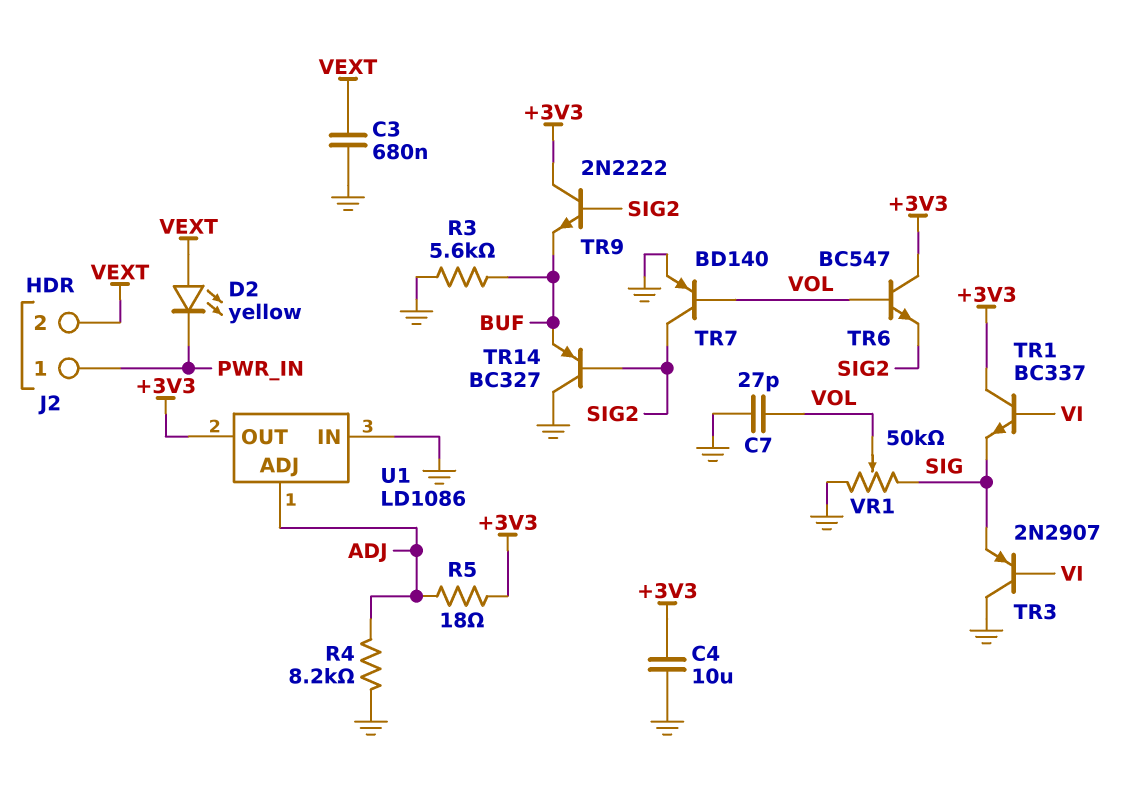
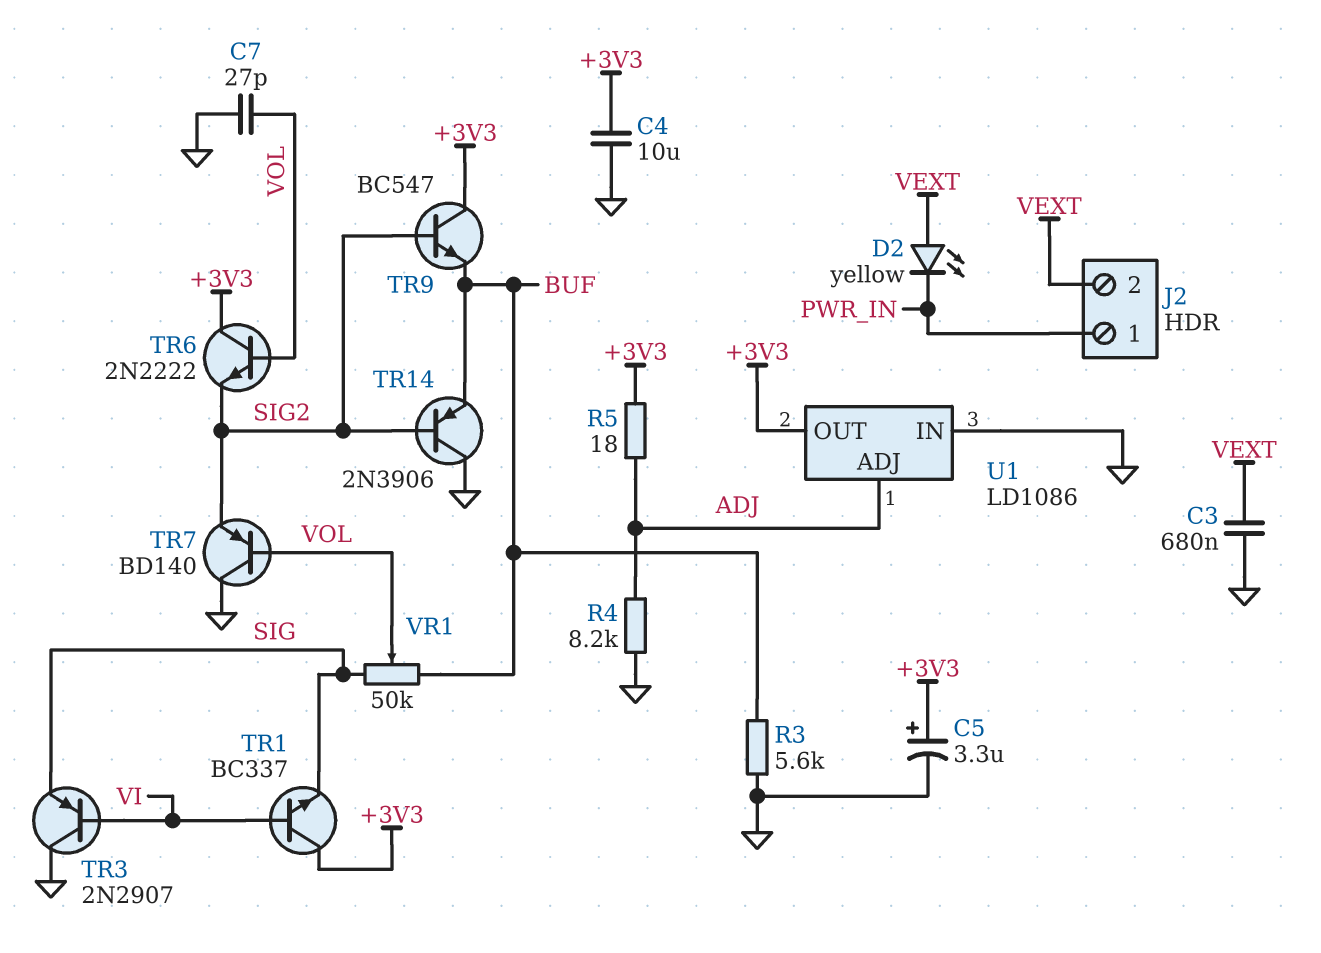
C5: none -> 3.3uF (plus +3V3, minus GND)
TR6: NPN BC547 (B VOL, C +3V3, E SIG2) -> NPN 2N2222 (B VOL, C +3V3, E SIG2)
TR7: PNP BD140 (B VOL, C SIG2, E GND) -> PNP BD140 (B VOL, C GND, E SIG2)
TR9: NPN 2N2222 (B SIG2, C +3V3, E BUF) -> NPN BC547 (B SIG2, C +3V3, E BUF)
TR14: PNP BC327 (B SIG2, C GND, E BUF) -> PNP 2N3906 (B SIG2, C GND, E BUF)
VR1: 50k (GND, SIG, wiper VOL) -> 50k (BUF, SIG, wiper VOL)

